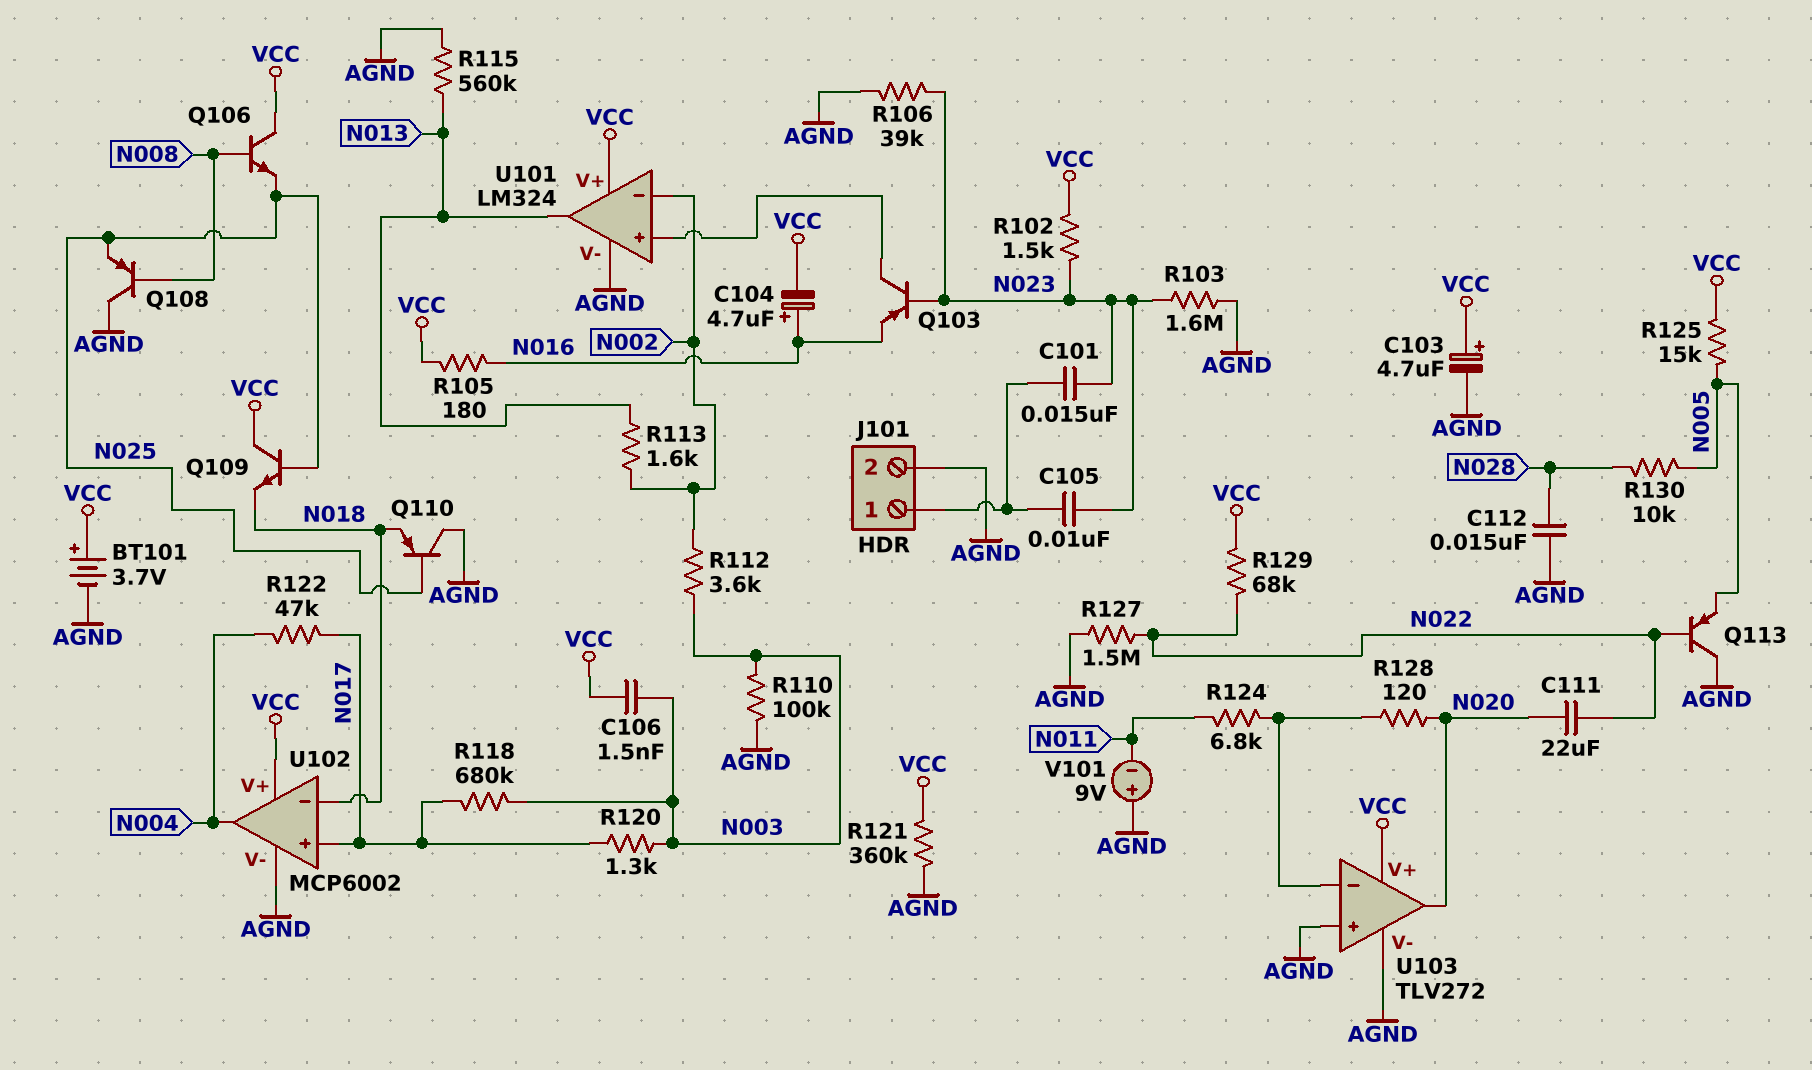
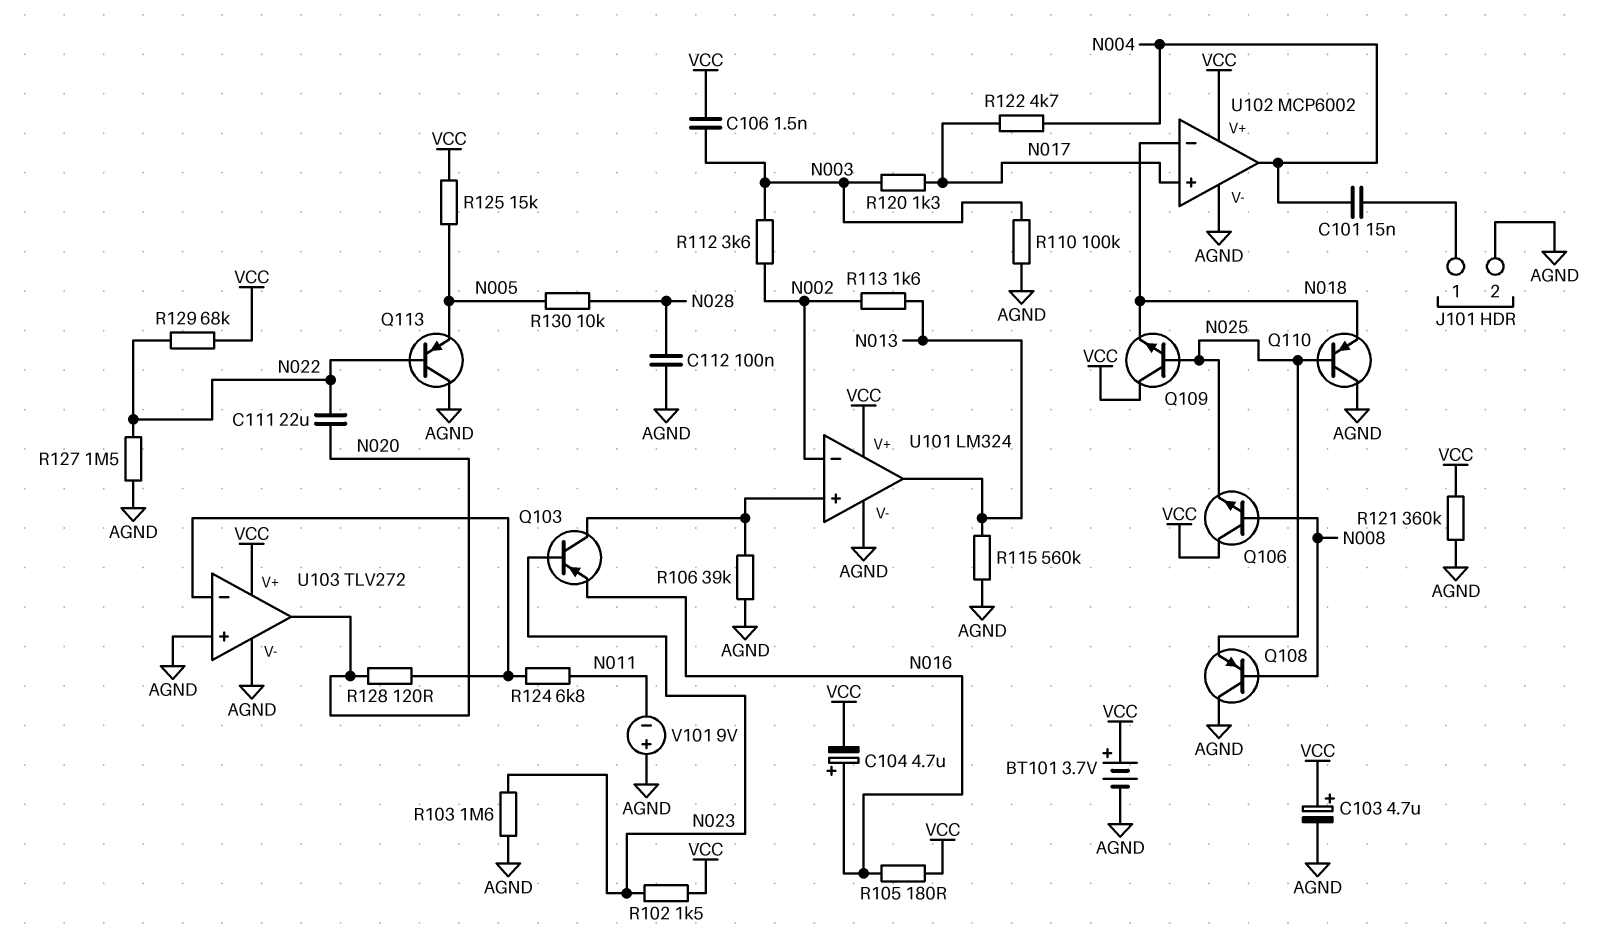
C101: 15nF (J101/1, N023) -> 15nF (J101/1, N004)
C105: 10nF (J101/1, N023) -> none
C112: 15nF (AGND, N028) -> 100nF (AGND, N028)
R106: 39k (AGND, N023) -> 39k (AGND, U101/in+)
R118: 680k (N003, N017) -> none
R122: 47k (N004, N017) -> 4.7k (N004, N017)

